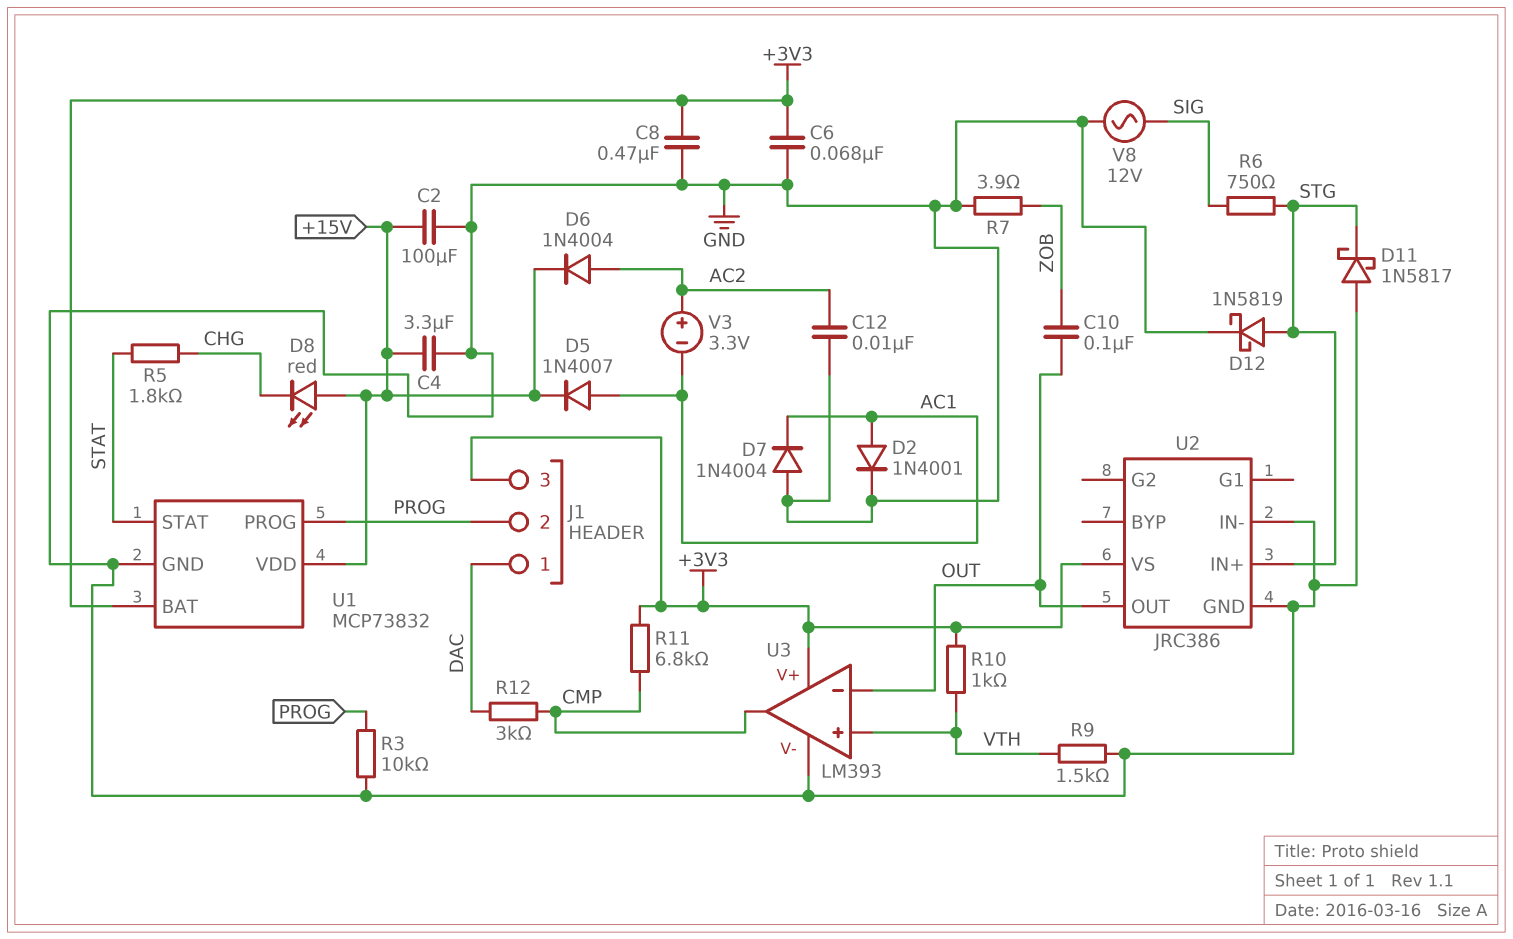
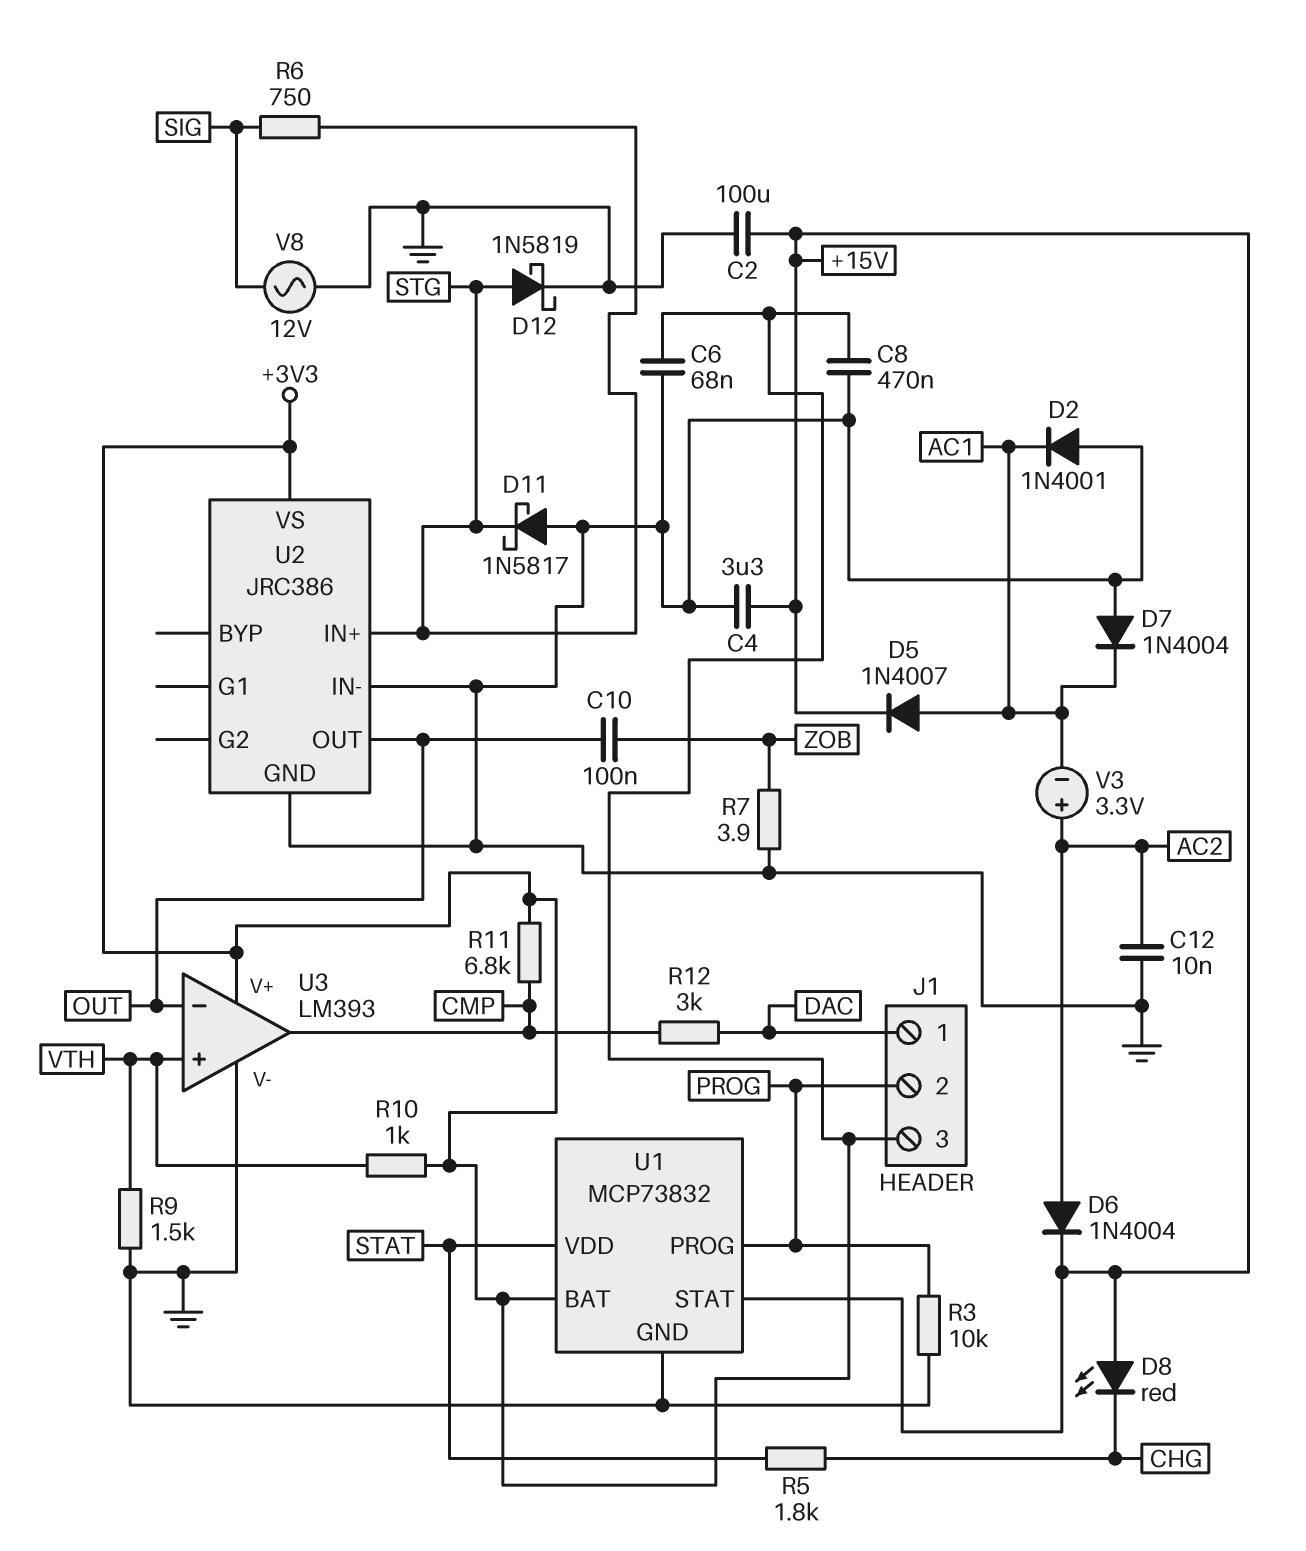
D2: diode 1N4001 (A AC1, K GND) -> diode 1N4001 (A GND, K AC1)
U1 pin STAT: STAT -> +15V
U1 pin VDD: +15V -> STAT

